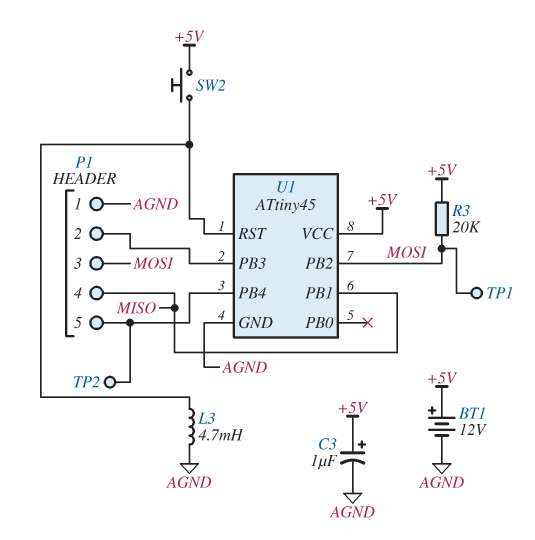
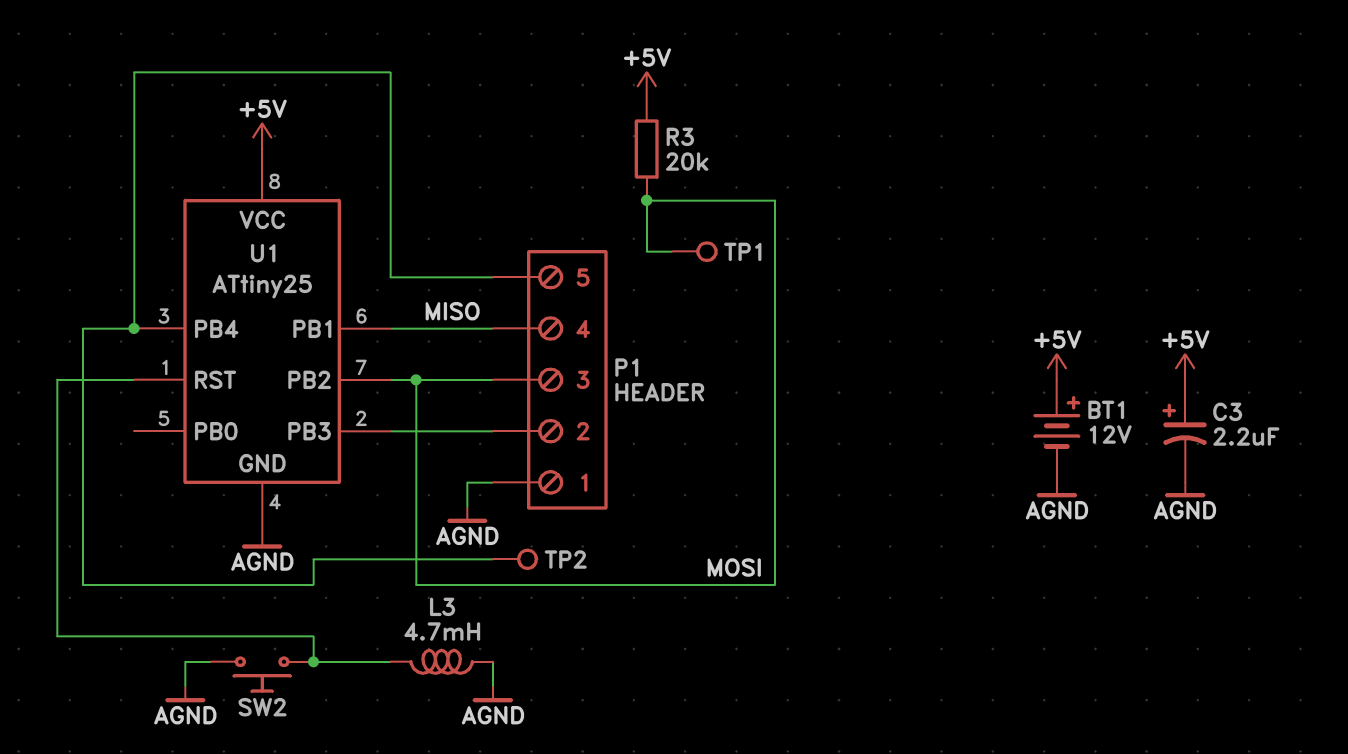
C3: 1uF (plus +5V, minus AGND) -> 2.2uF (plus +5V, minus AGND)
SW2: button (+5V, U1/RST) -> button (AGND, U1/RST)
U1: ATtiny45 -> ATtiny25

